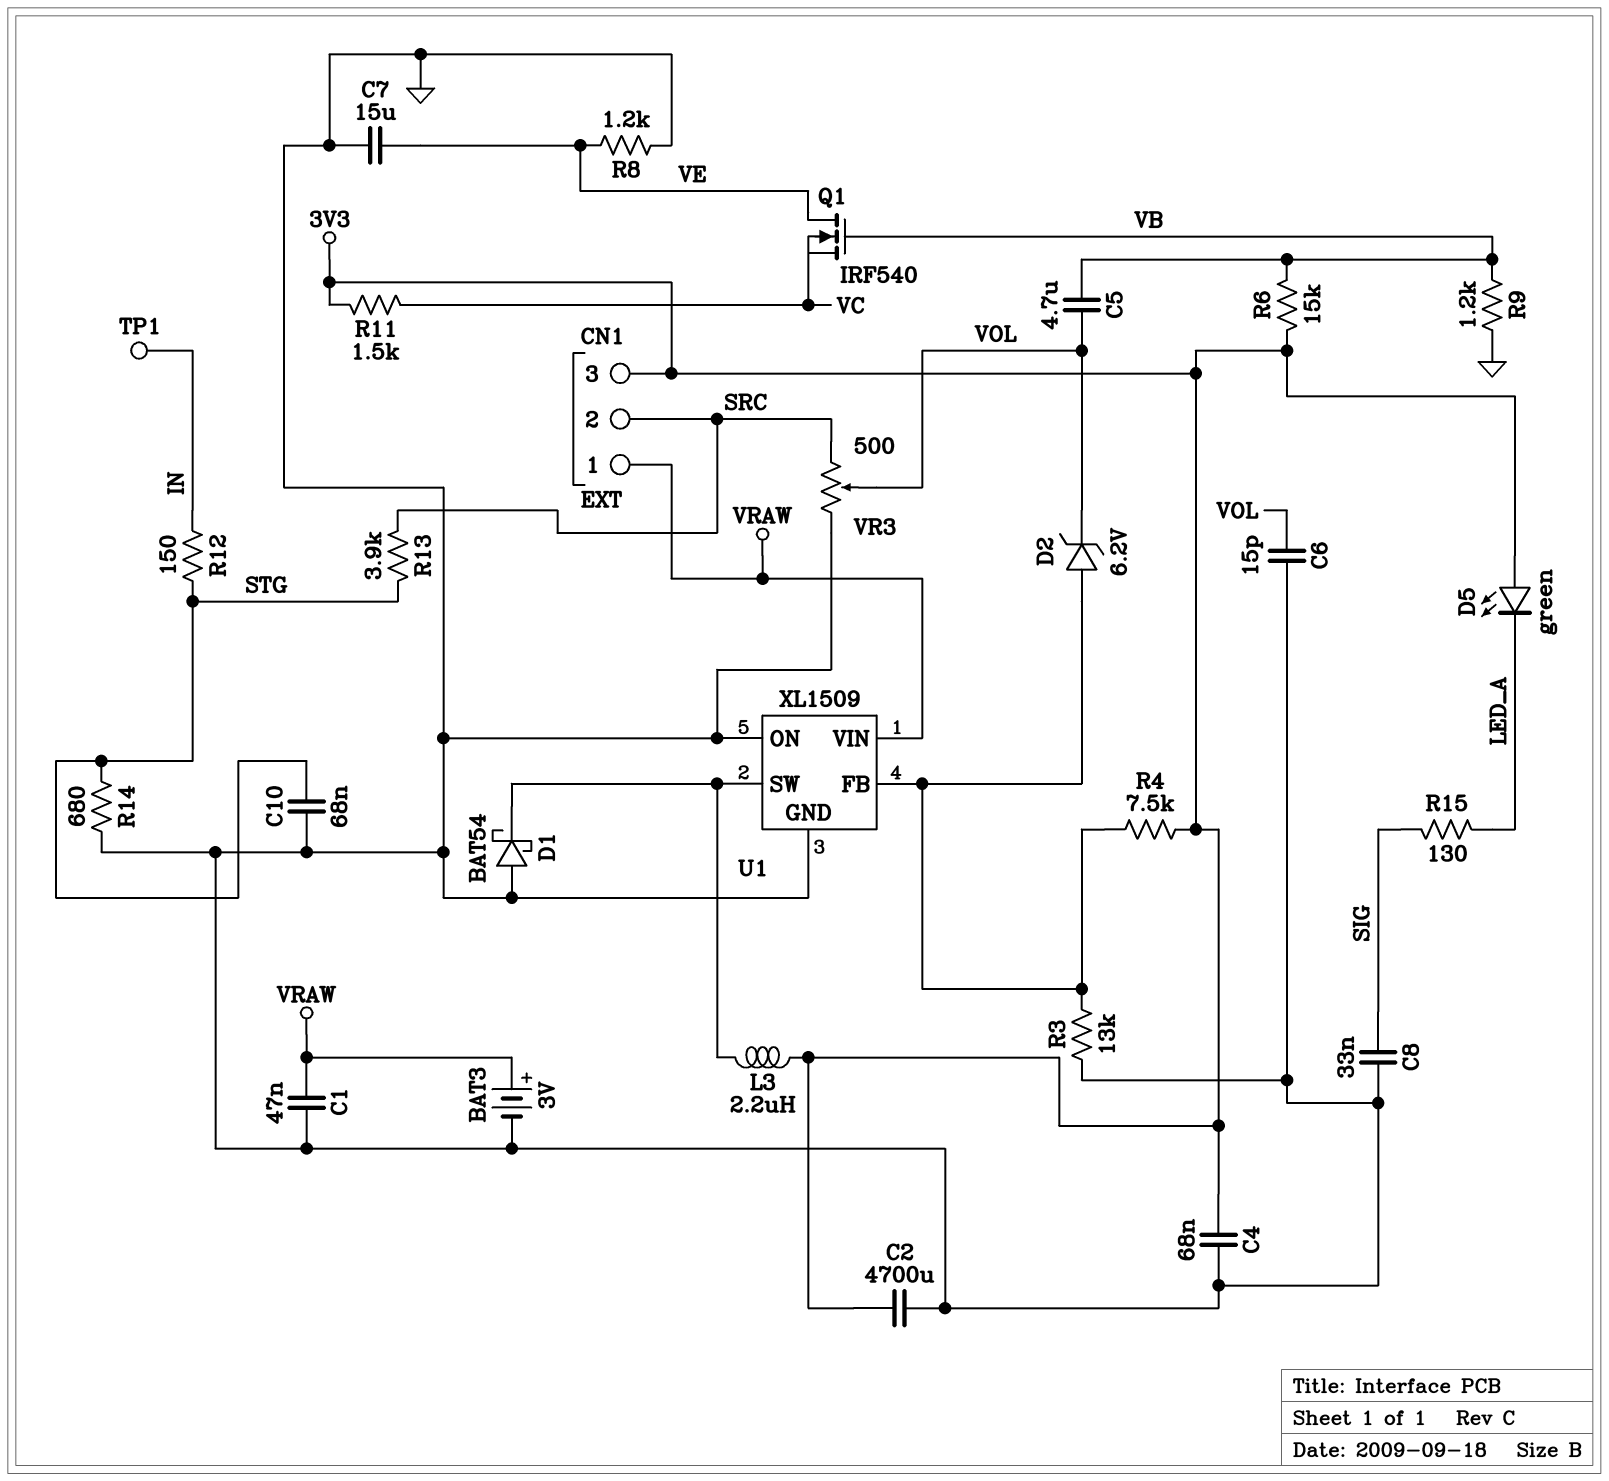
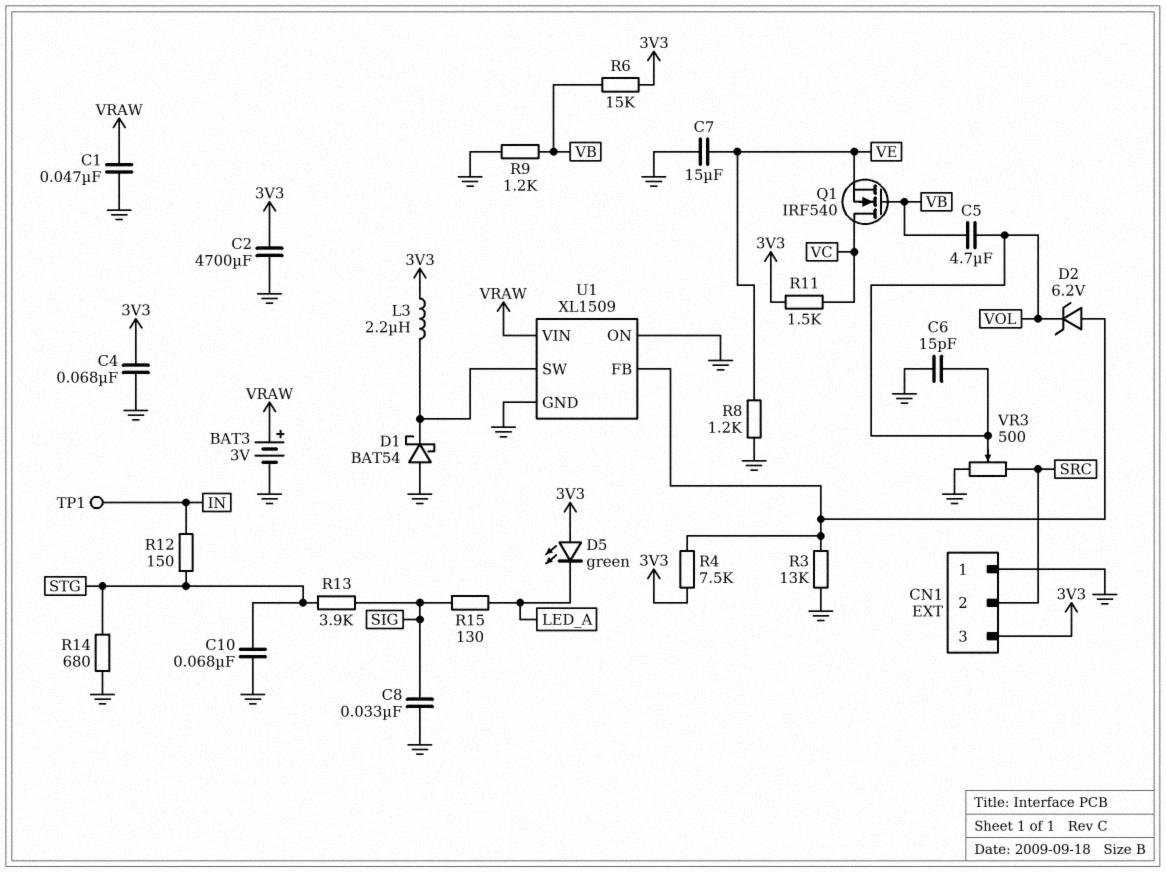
CN1 pin 1: VRAW -> GND
Q1: NMOS IRF540 (G VB, D VE, S VC) -> NMOS IRF540 (G VB, D VC, S VE)
R13: 3.9k (SRC, STG) -> 3.9k (SIG, STG)

